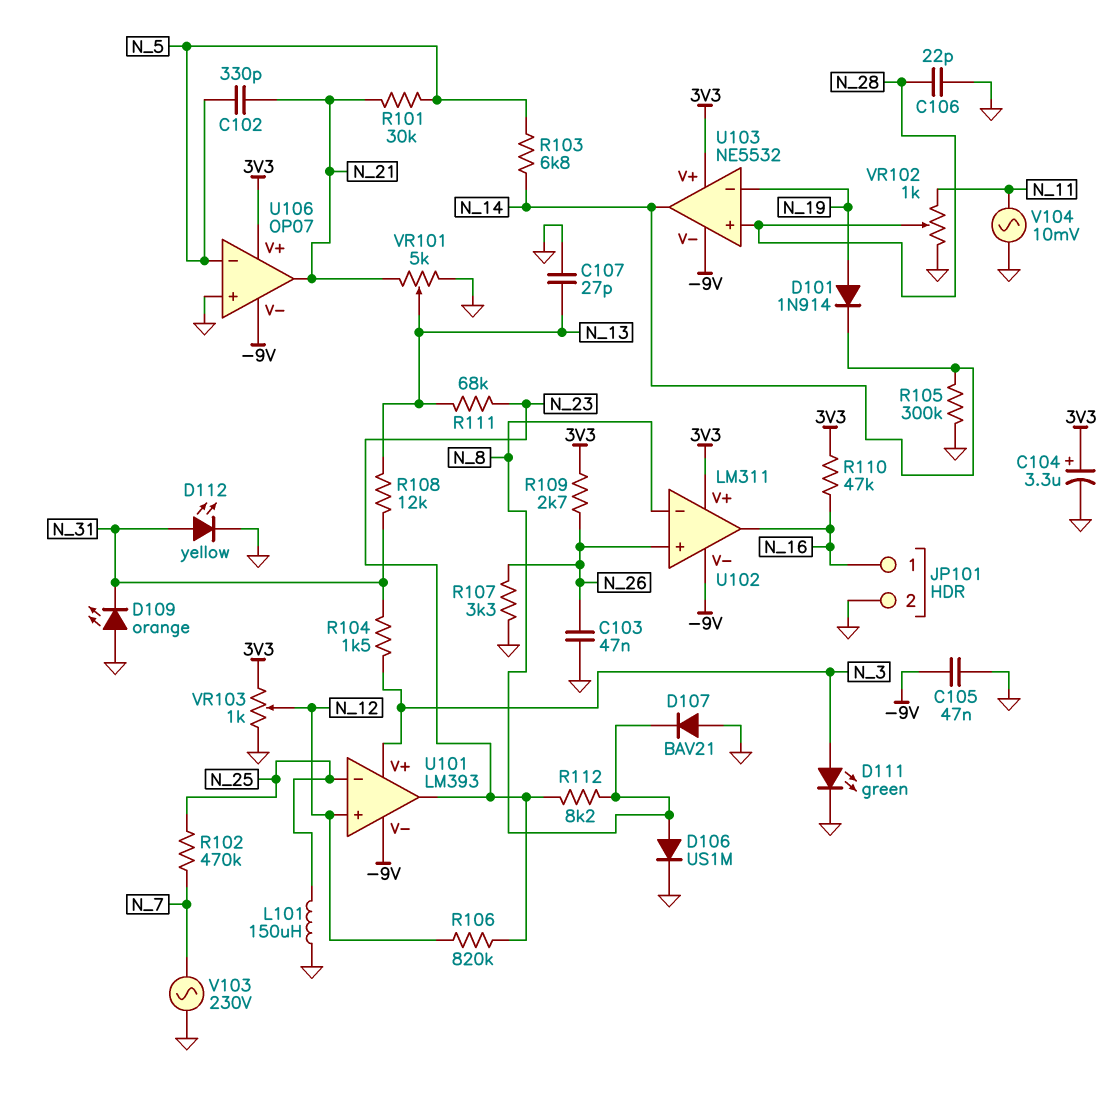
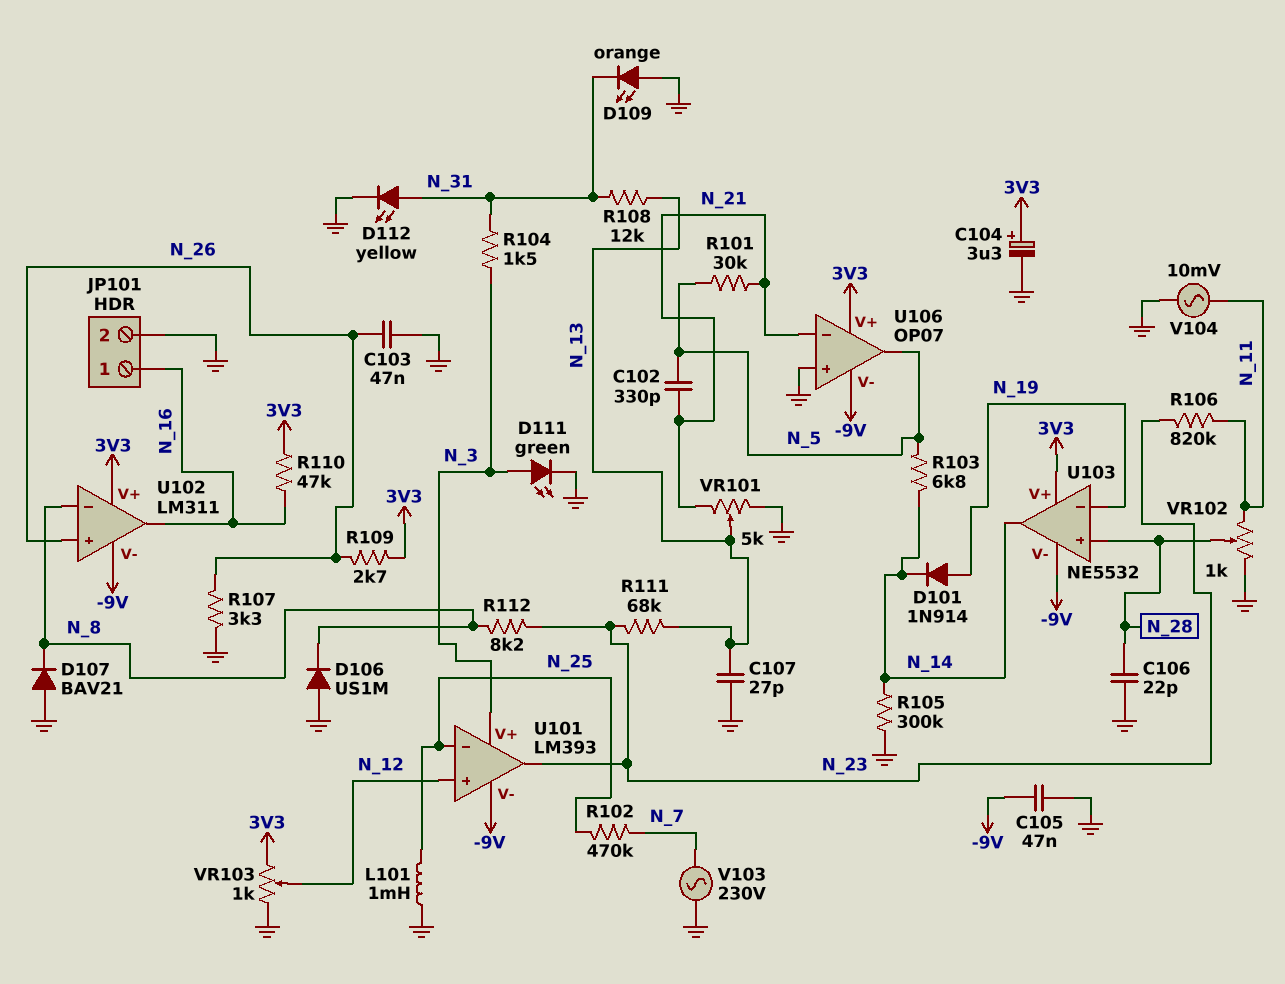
D106: diode US1M (A N_8, K GND) -> diode US1M (A GND, K N_8)
L101: 150uH (GND, N_25) -> 1mH (GND, N_25)
R106: 820k (N_12, N_23) -> 820k (N_11, N_23)
U106 pin in-: N_5 -> N_21
U106 pin out: N_21 -> N_5

